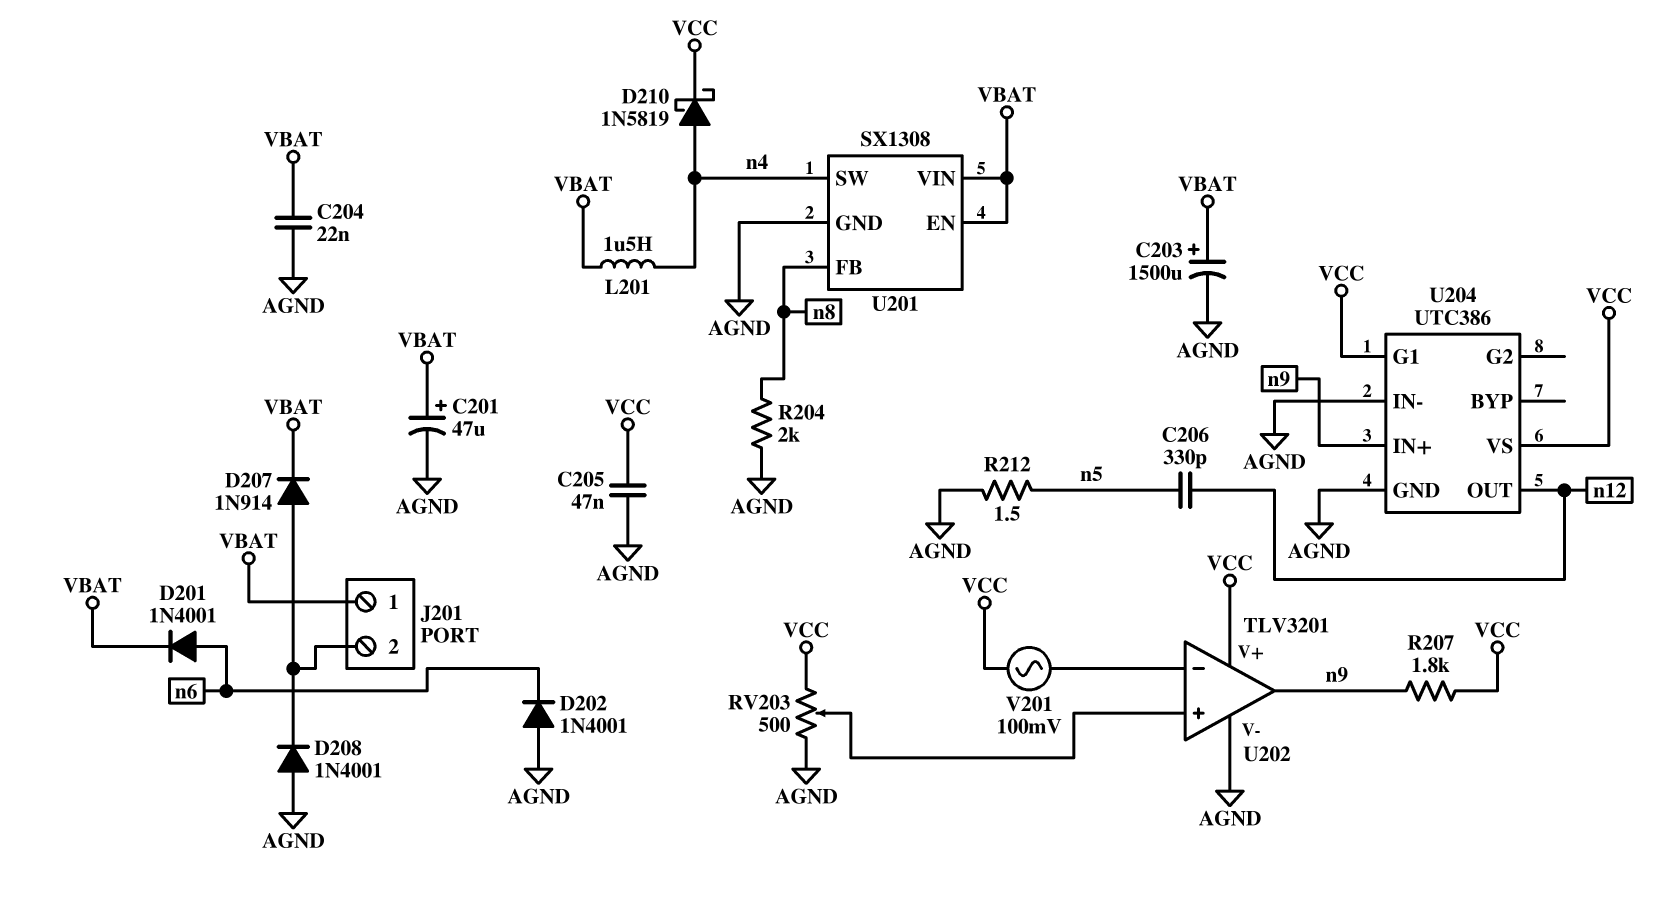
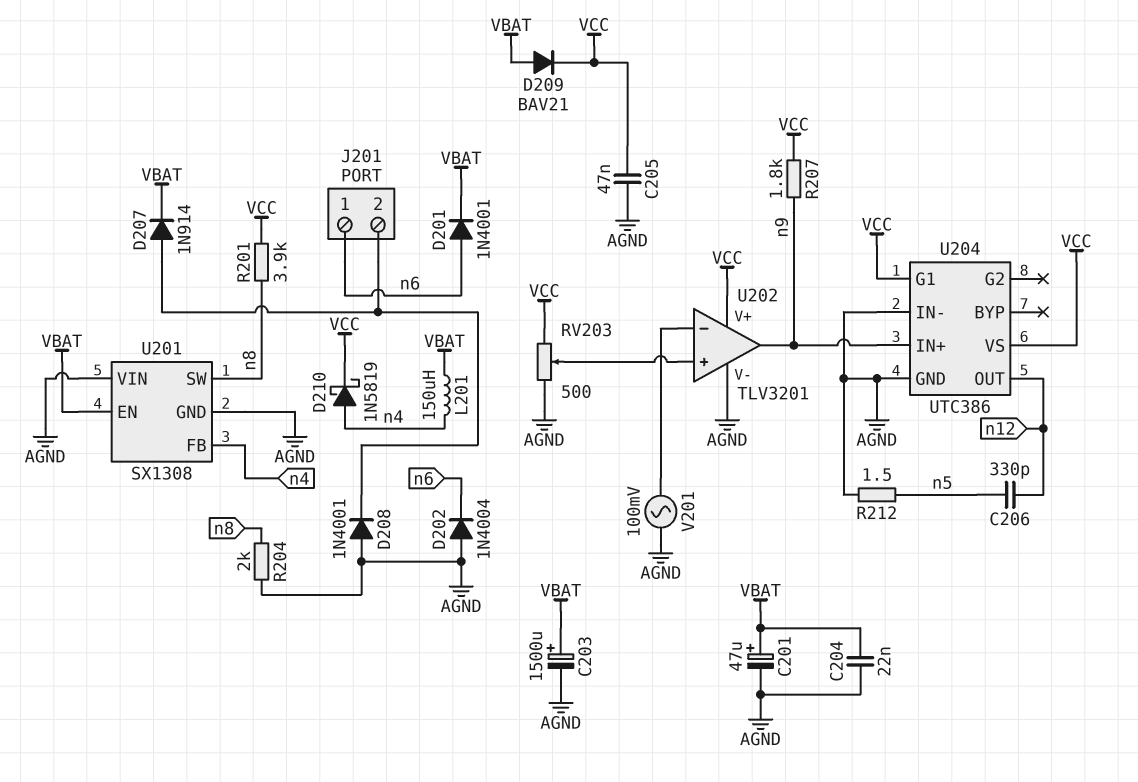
D202: diode 1N4001 (A AGND, K n6) -> diode 1N4004 (A AGND, K n6)
D209: none -> diode BAV21 (A VBAT, K VCC)
J201 pin 1: VBAT -> n6
L201: 1.5uH (VBAT, n4) -> 150uH (VBAT, n4)
R201: none -> 3.9k (VCC, n8)
U201 pin FB: n8 -> n4
U201 pin SW: n4 -> n8
U201 pin VIN: VBAT -> AGND
V201: AC 100mV (U202/in-, VCC) -> AC 100mV (AGND, U202/in-)

